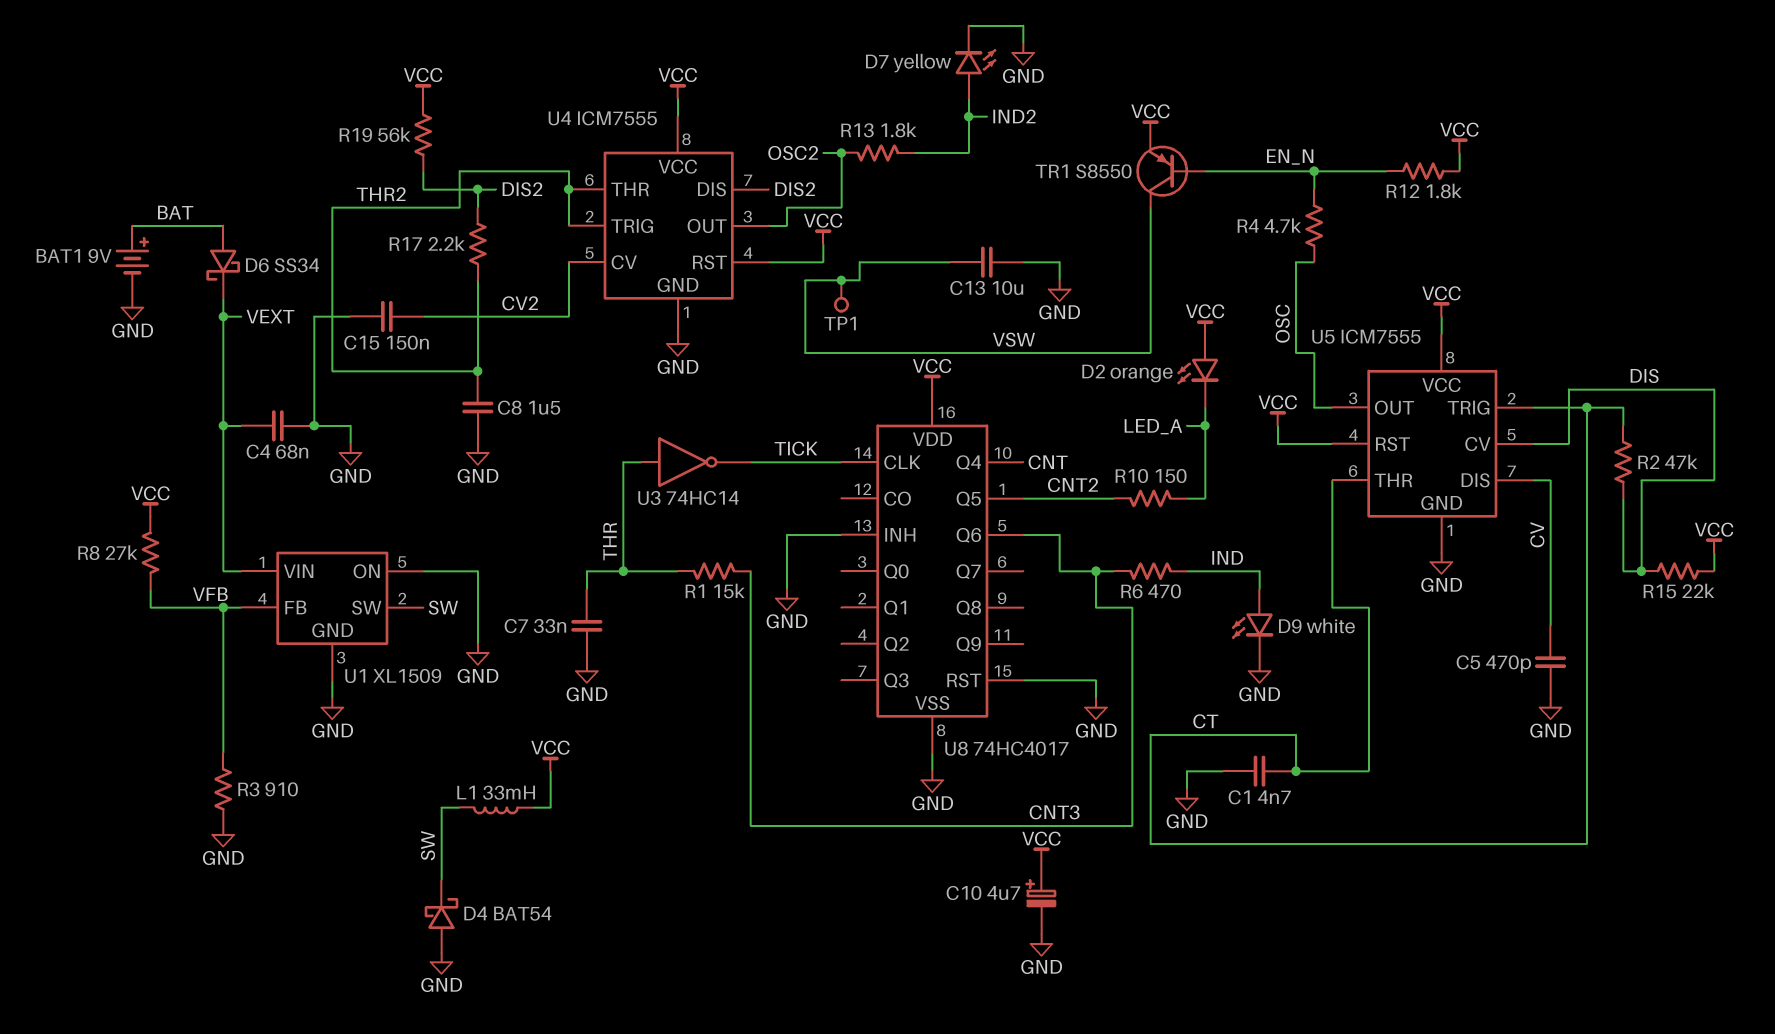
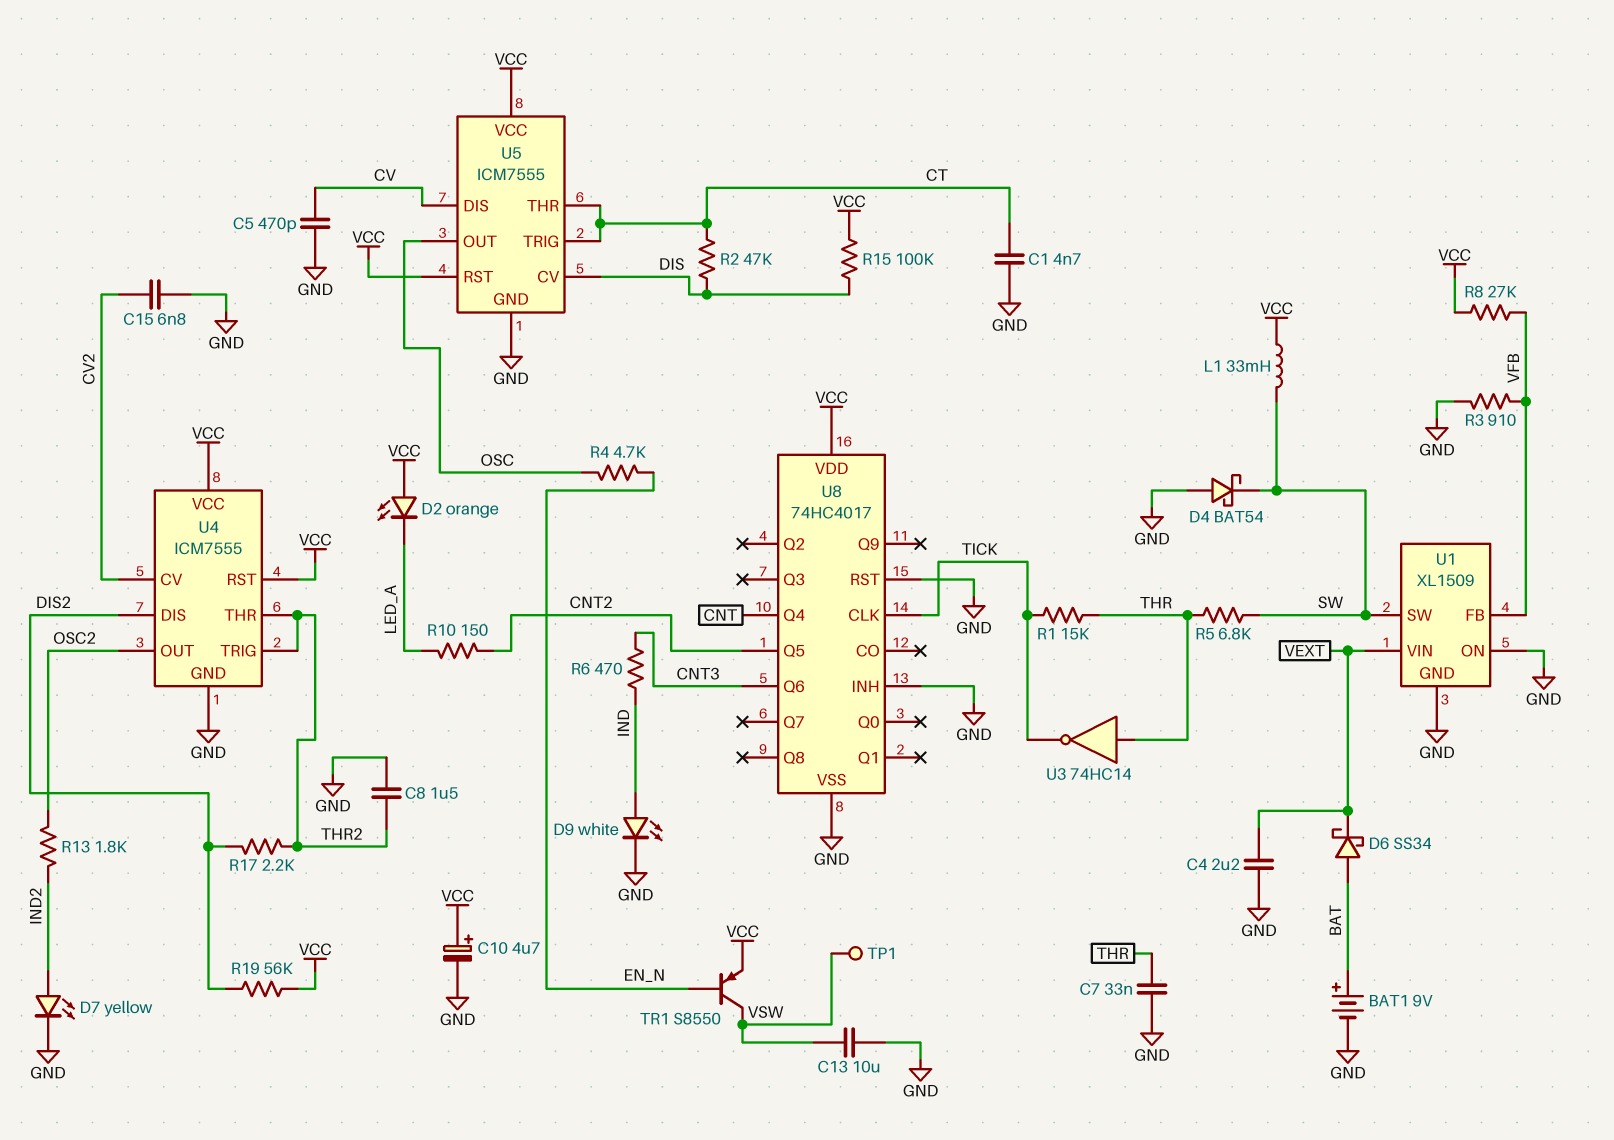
C4: 68nF (GND, VEXT) -> 2.2uF (GND, VEXT)
C15: 150nF (CV2, GND) -> 6.8nF (CV2, GND)
R1: 15k (CNT3, THR) -> 15k (THR, TICK)
R5: none -> 6.8k (SW, THR)
R12: 1.8k (EN_N, VCC) -> none
R15: 22k (DIS, VCC) -> 100k (DIS, VCC)

